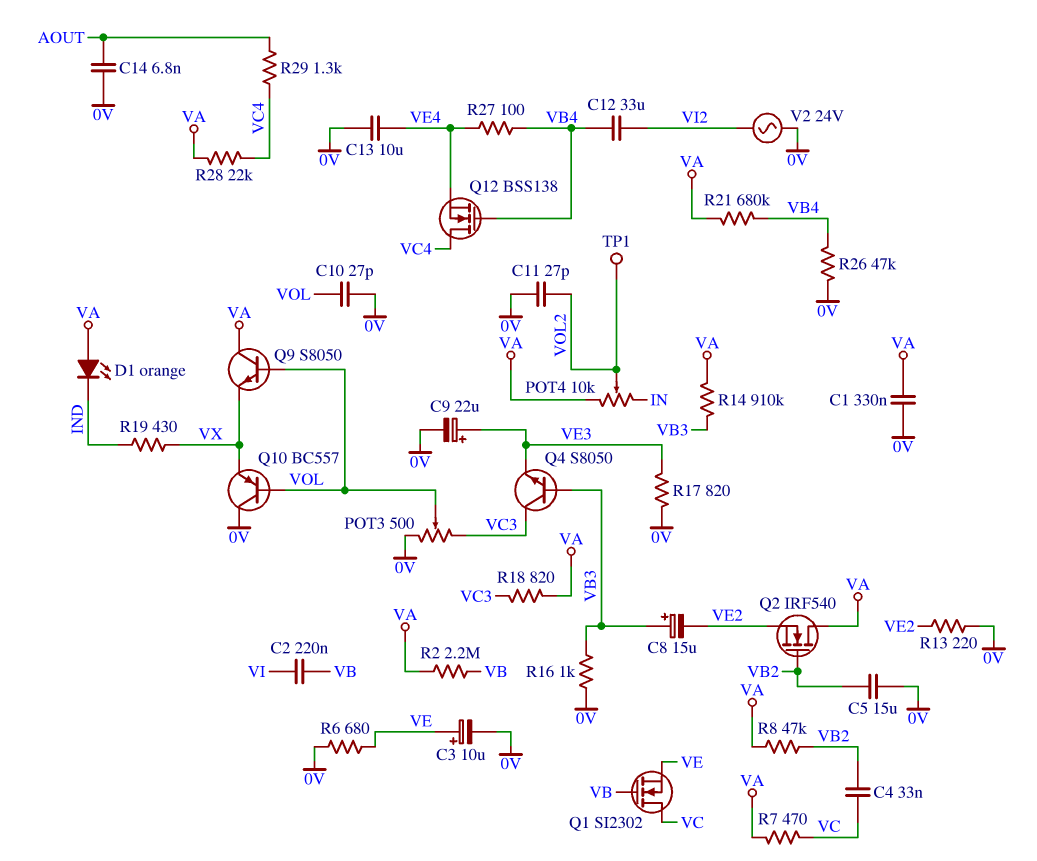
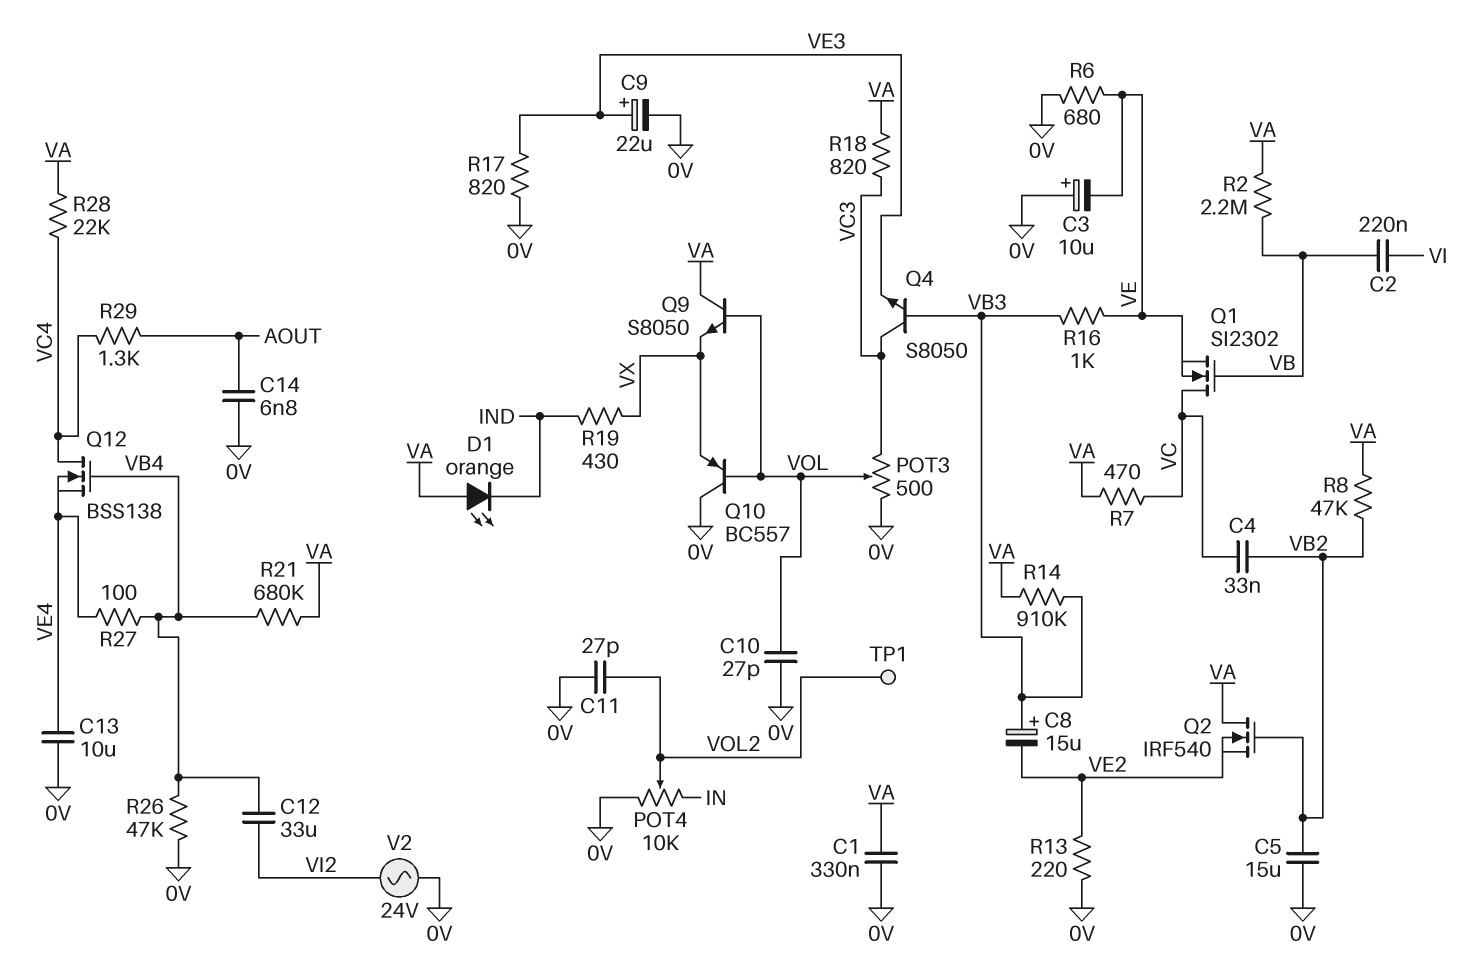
C3: 10uF (plus VE, minus 0V) -> 10uF (plus 0V, minus VE)
POT4: 10k (IN, VA, wiper VOL2) -> 10k (0V, IN, wiper VOL2)
R16: 1k (0V, VB3) -> 1k (VB3, VE)

